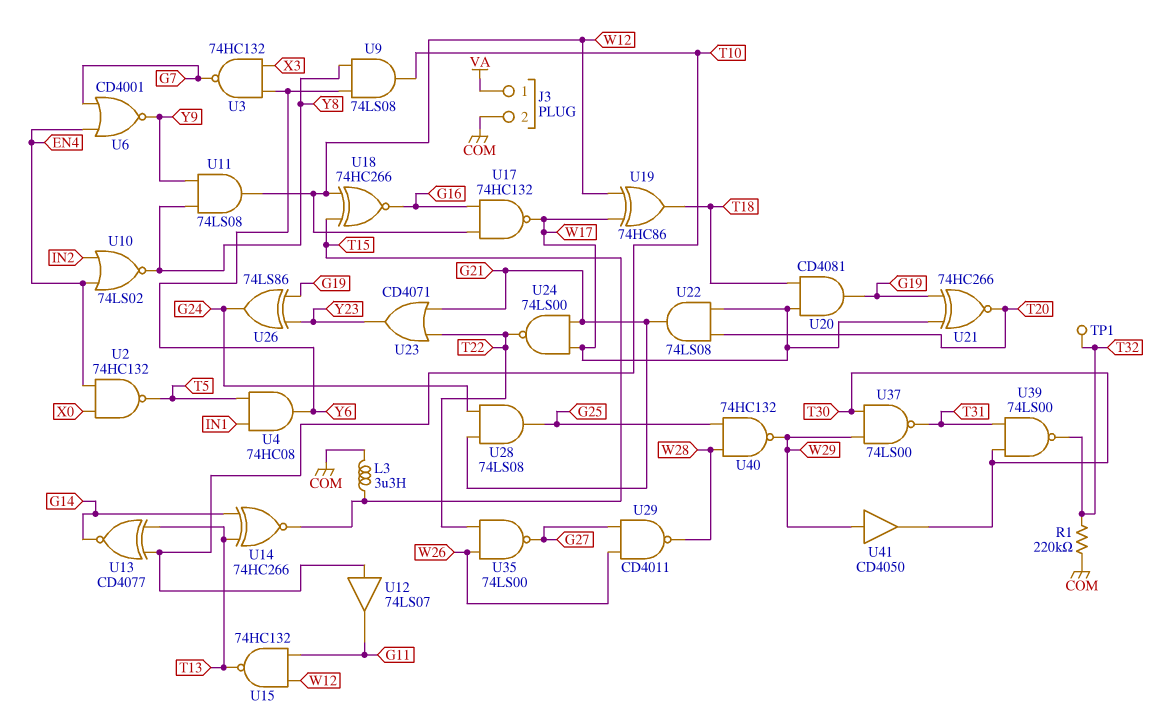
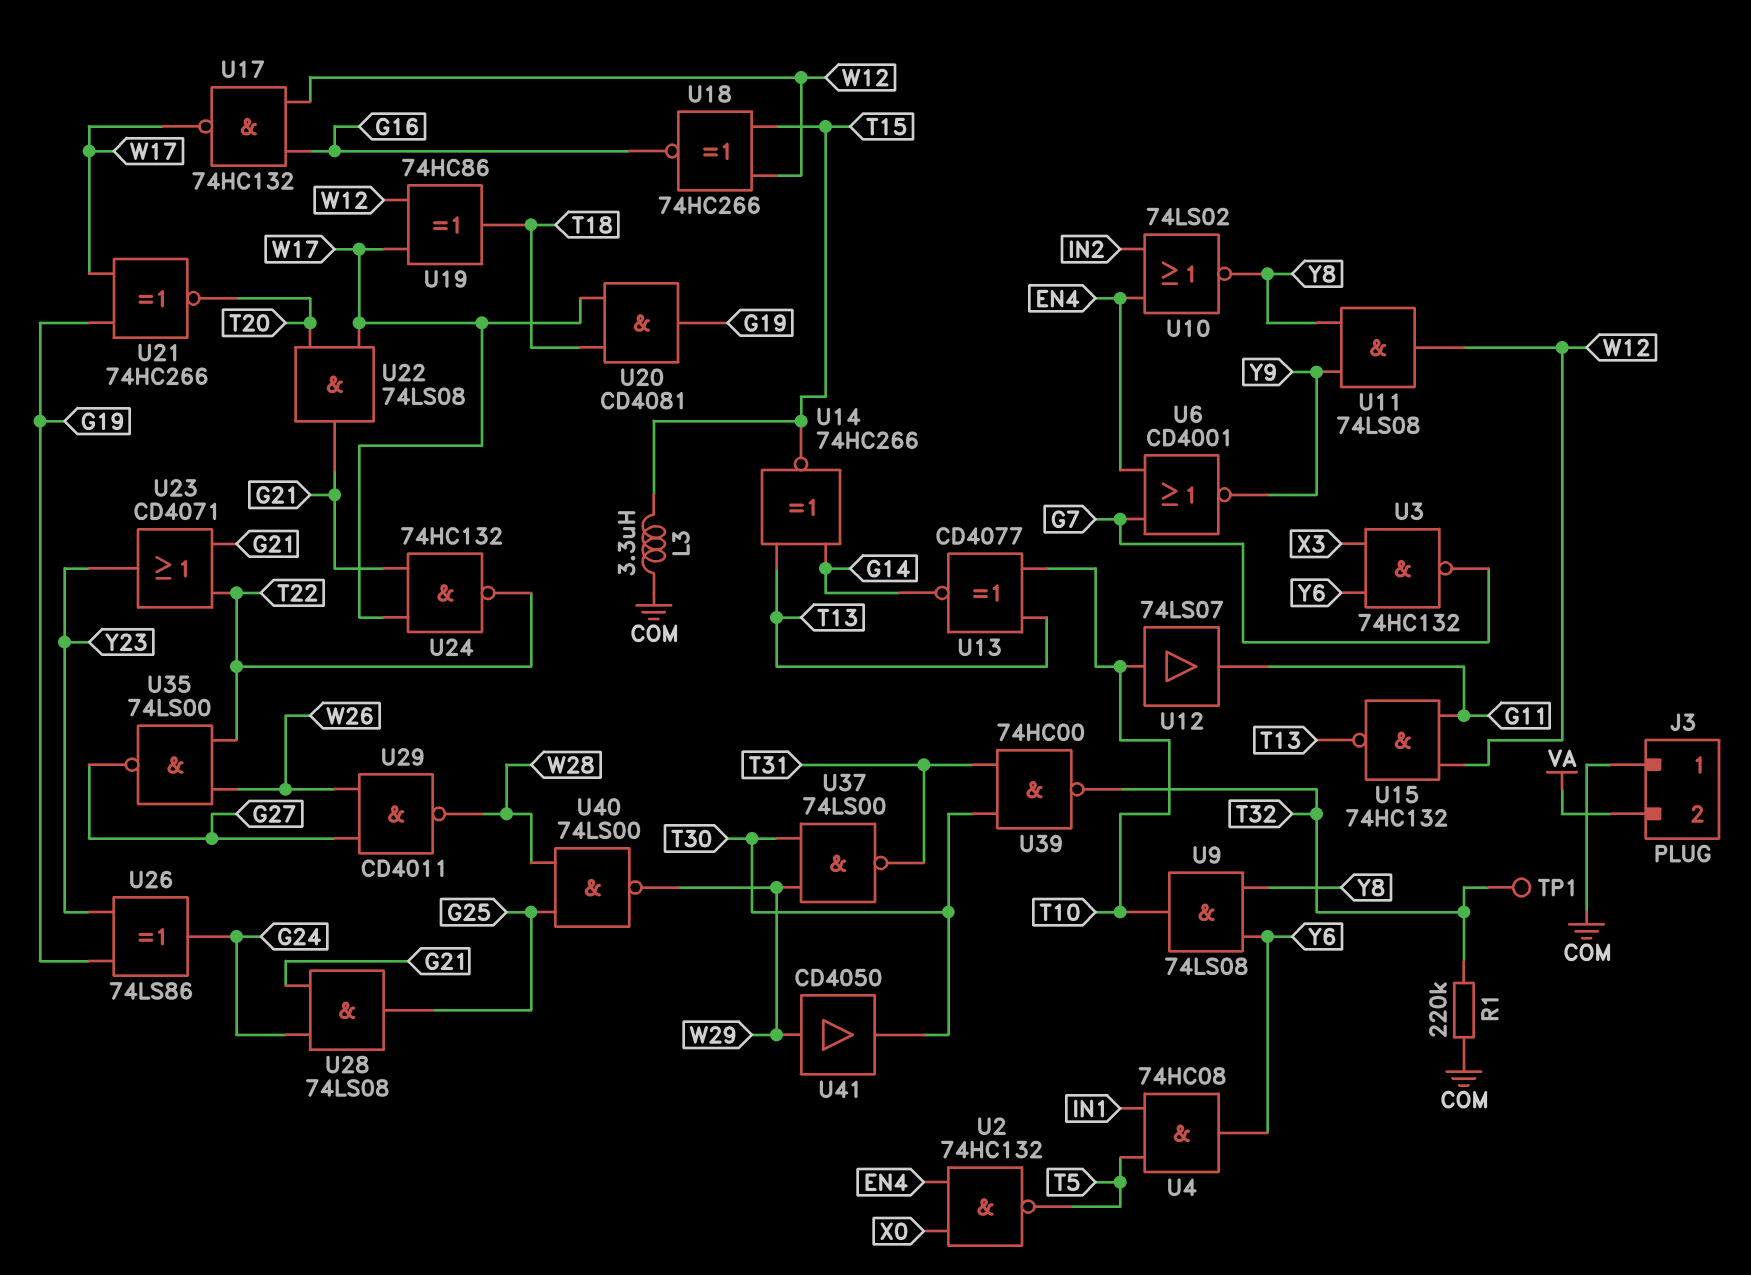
J3 pin 1: VA -> COM
J3 pin 2: COM -> VA
U24: NAND 74LS00 (in G21, in W17, out T22) -> NAND 74HC132 (in G21, in W17, out T22)
U39: NAND 74LS00 (in T30, in T31, out T32) -> NAND 74HC00 (in T30, in T31, out T32)
U40: NAND 74HC132 (in G25, in W28, out W29) -> NAND 74LS00 (in G25, in W28, out W29)

